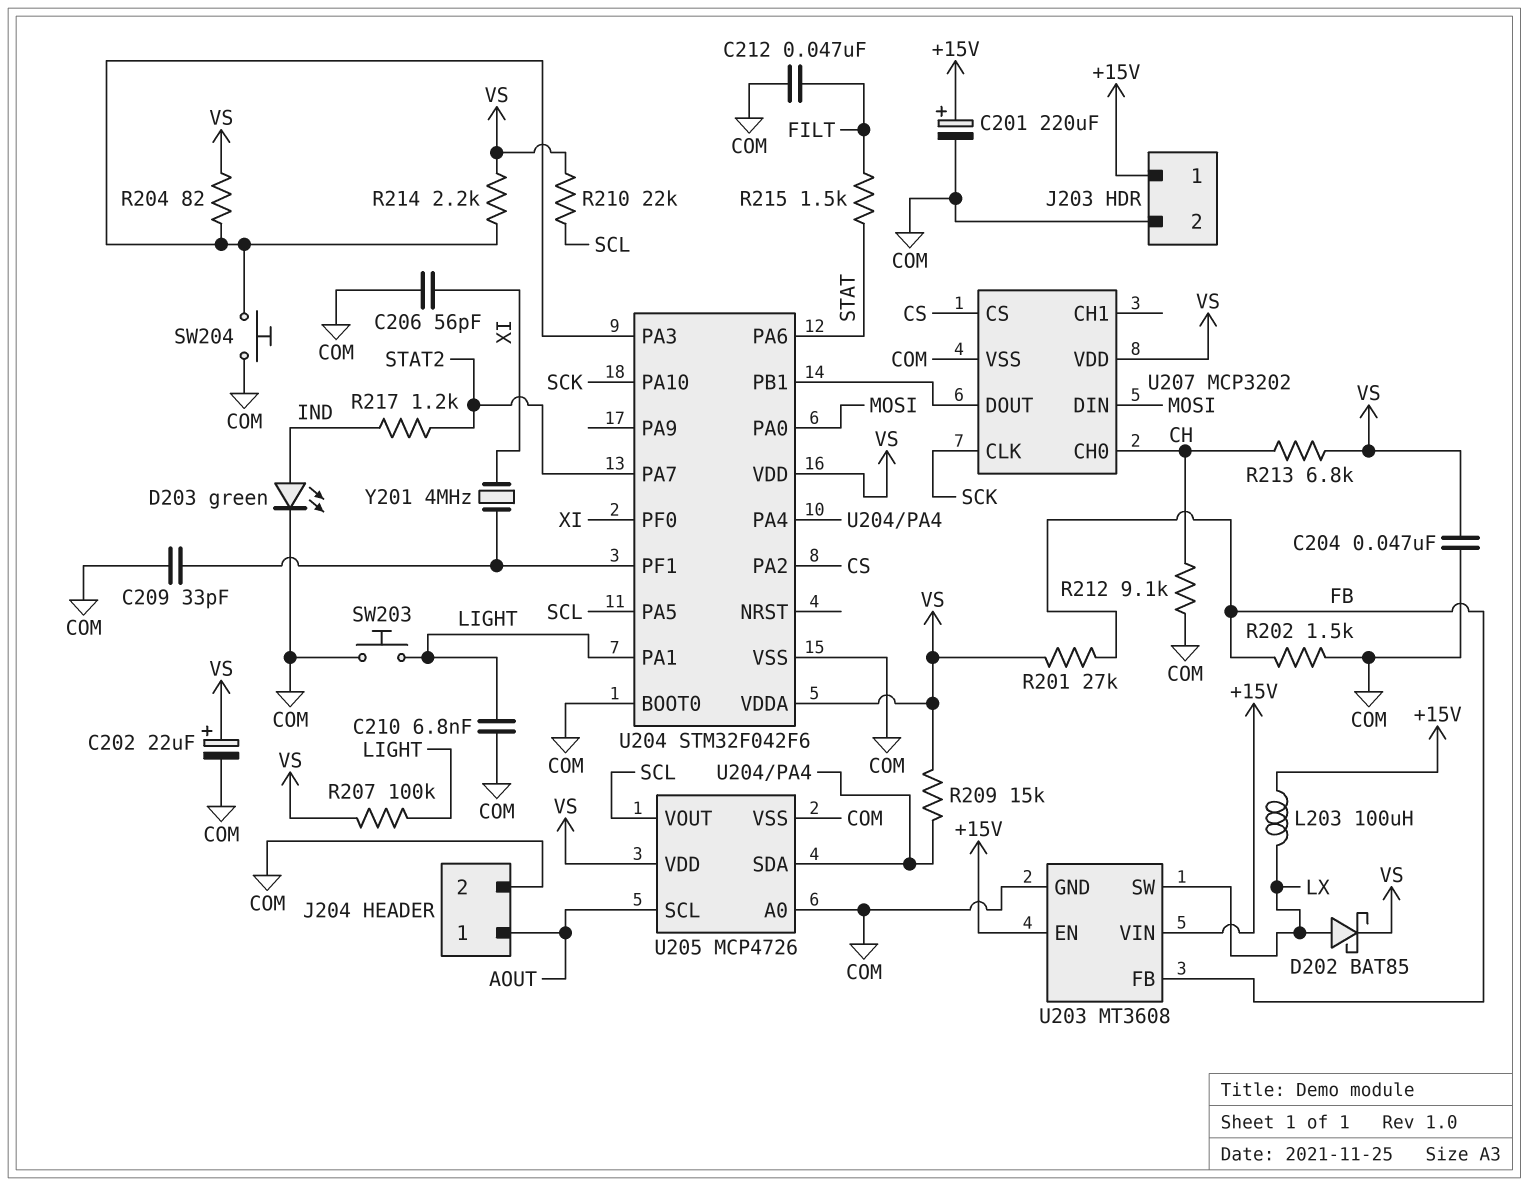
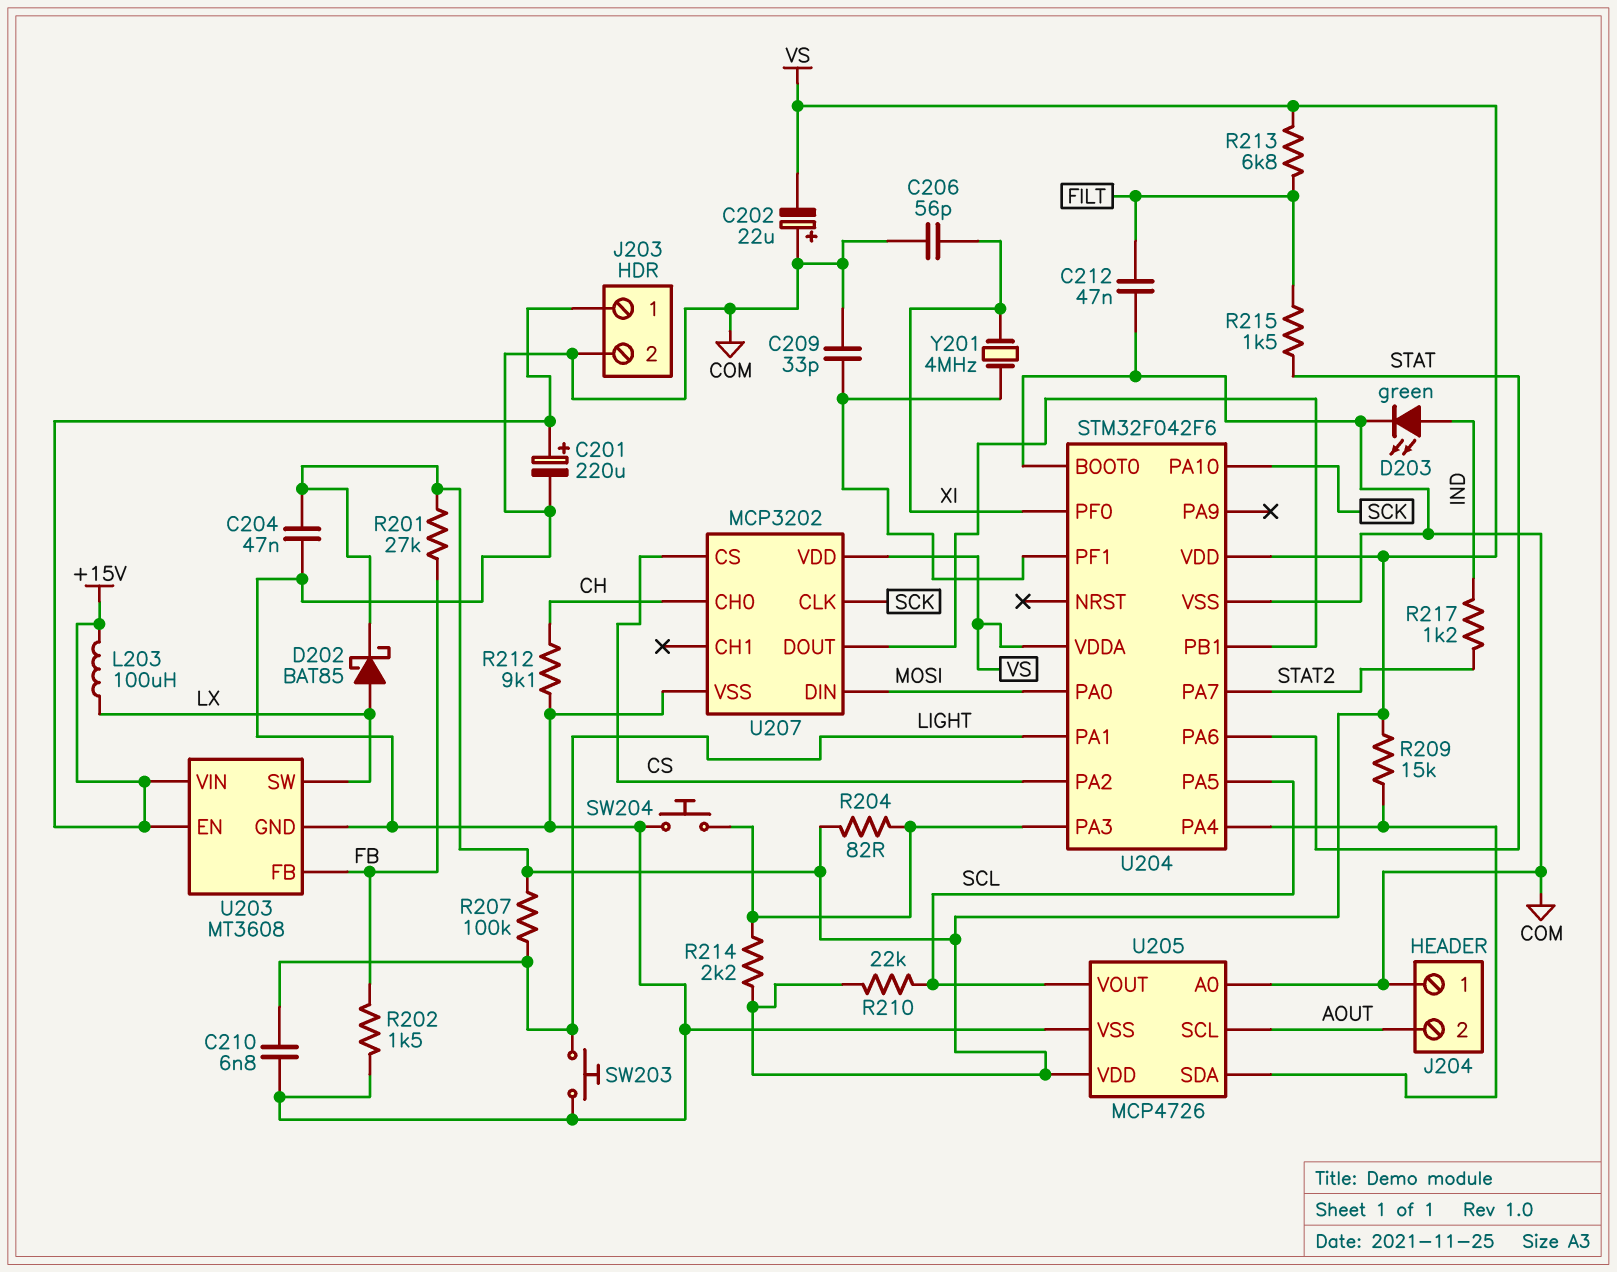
C202: 22uF (plus VS, minus COM) -> 22uF (plus COM, minus VS)
J204 pin 1: AOUT -> COM
J204 pin 2: COM -> AOUT
R213: 6.8k (CH, VS) -> 6.8k (FILT, VS)

